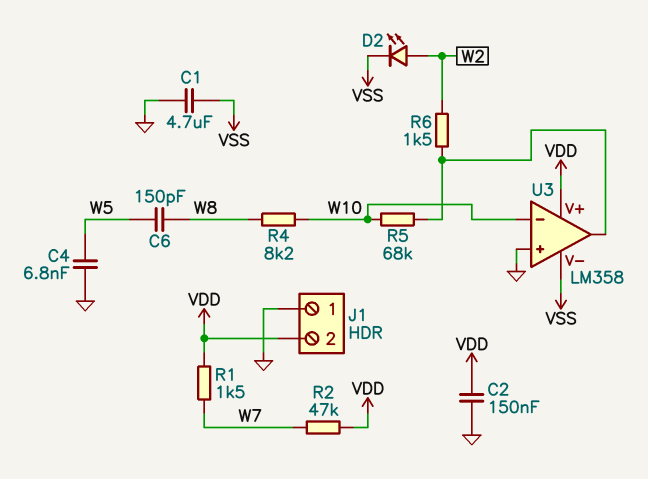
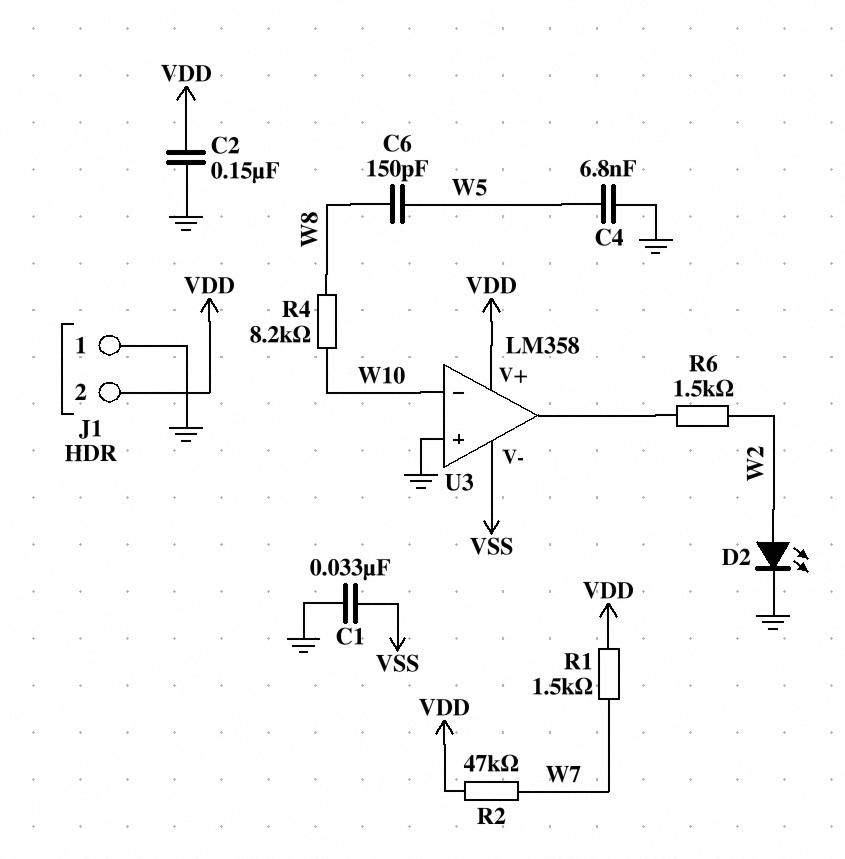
C1: 4.7uF (GND, VSS) -> 33nF (GND, VSS)
D2: LED (A W2, K VSS) -> LED (A W2, K GND)
R5: 68k (U3/out, W10) -> none

